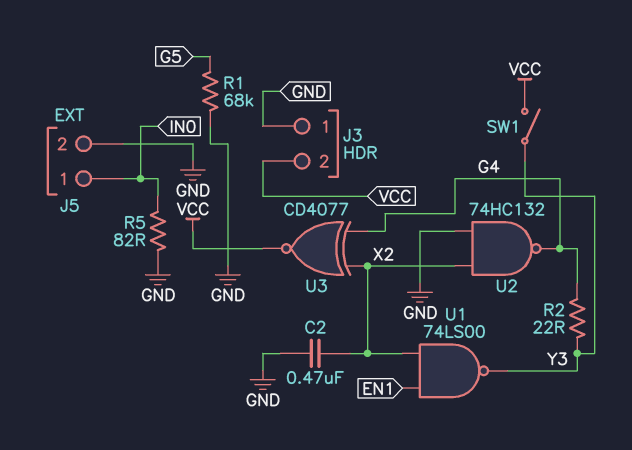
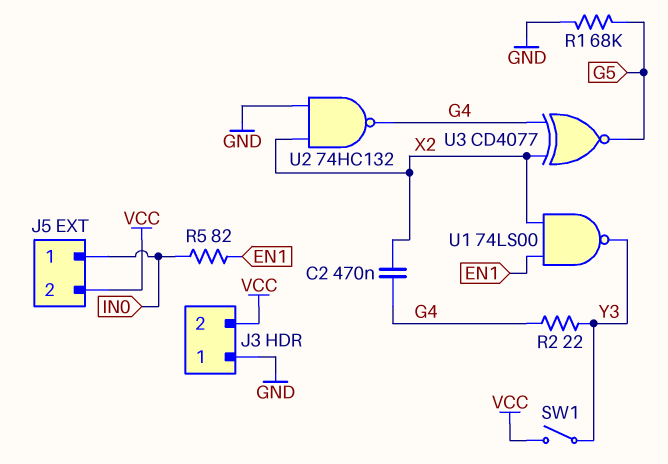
C2: 470nF (GND, X2) -> 470nF (G4, X2)
J5 pin 2: GND -> VCC
R5: 82 (GND, IN0) -> 82 (EN1, IN0)
U3: XNOR CD4077 (in G4, in X2, out VCC) -> XNOR CD4077 (in G4, in X2, out G5)

